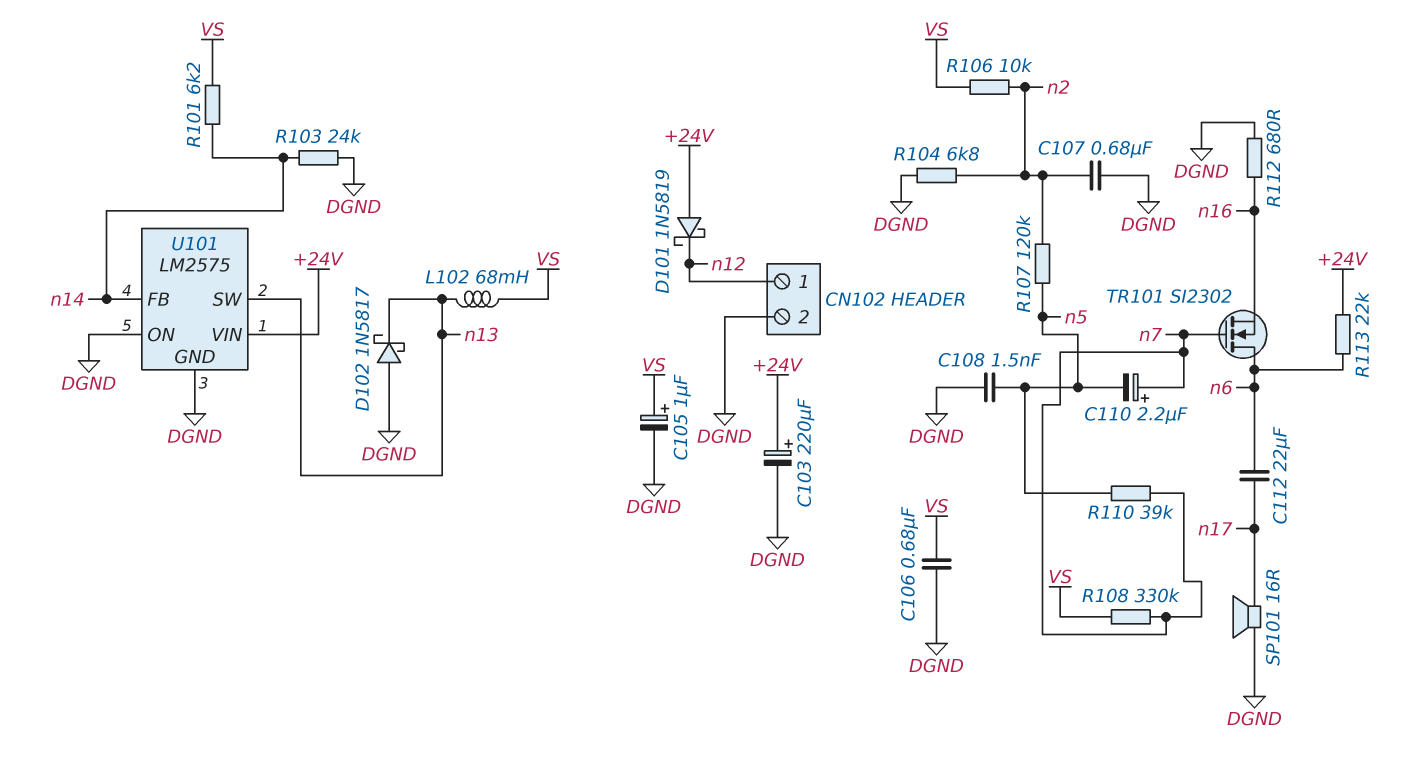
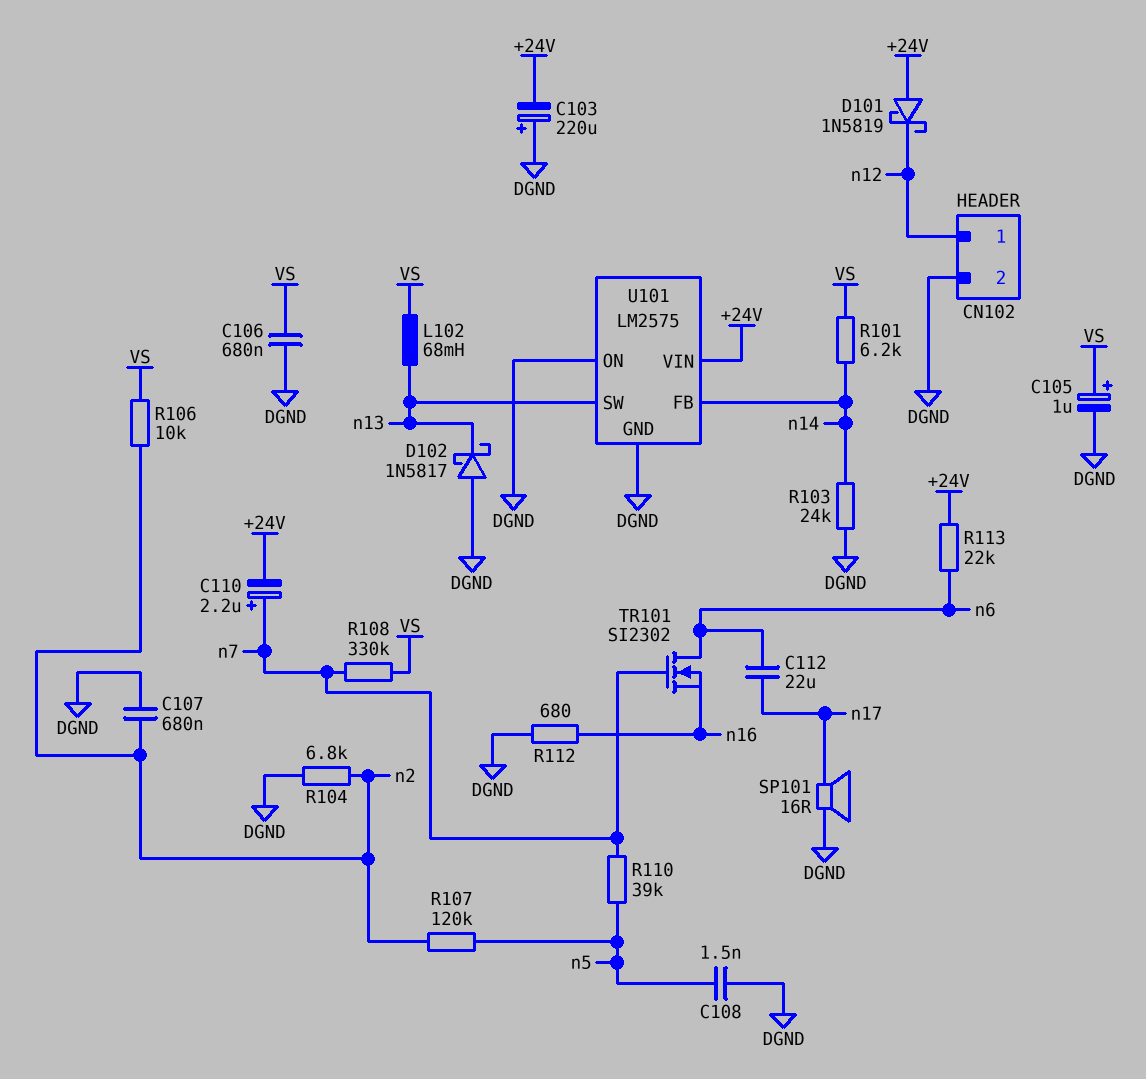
C103: 220uF (plus +24V, minus DGND) -> 220uF (plus DGND, minus +24V)
C110: 2.2uF (plus n7, minus n5) -> 2.2uF (plus n7, minus +24V)

